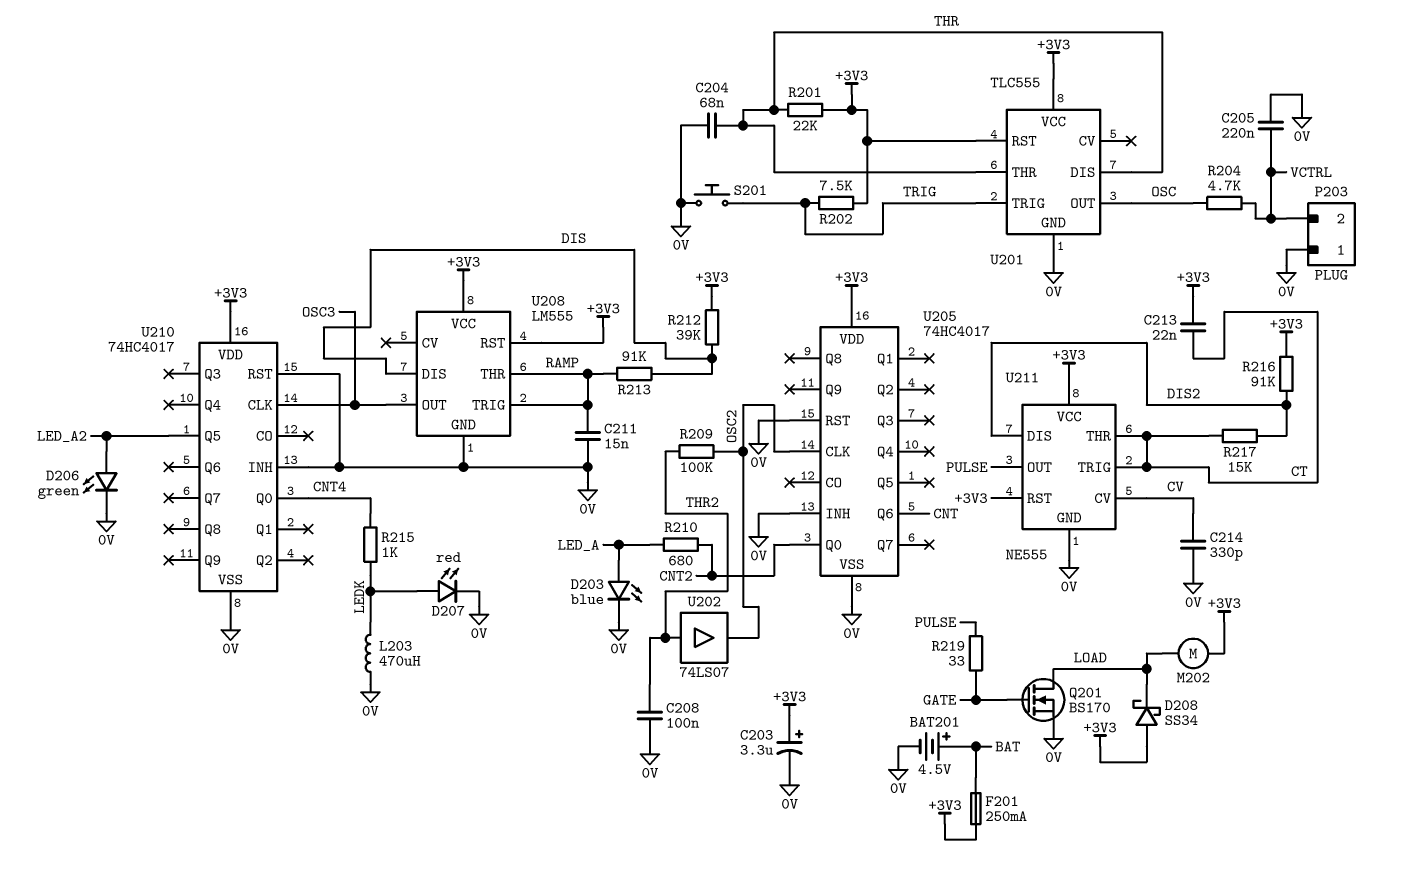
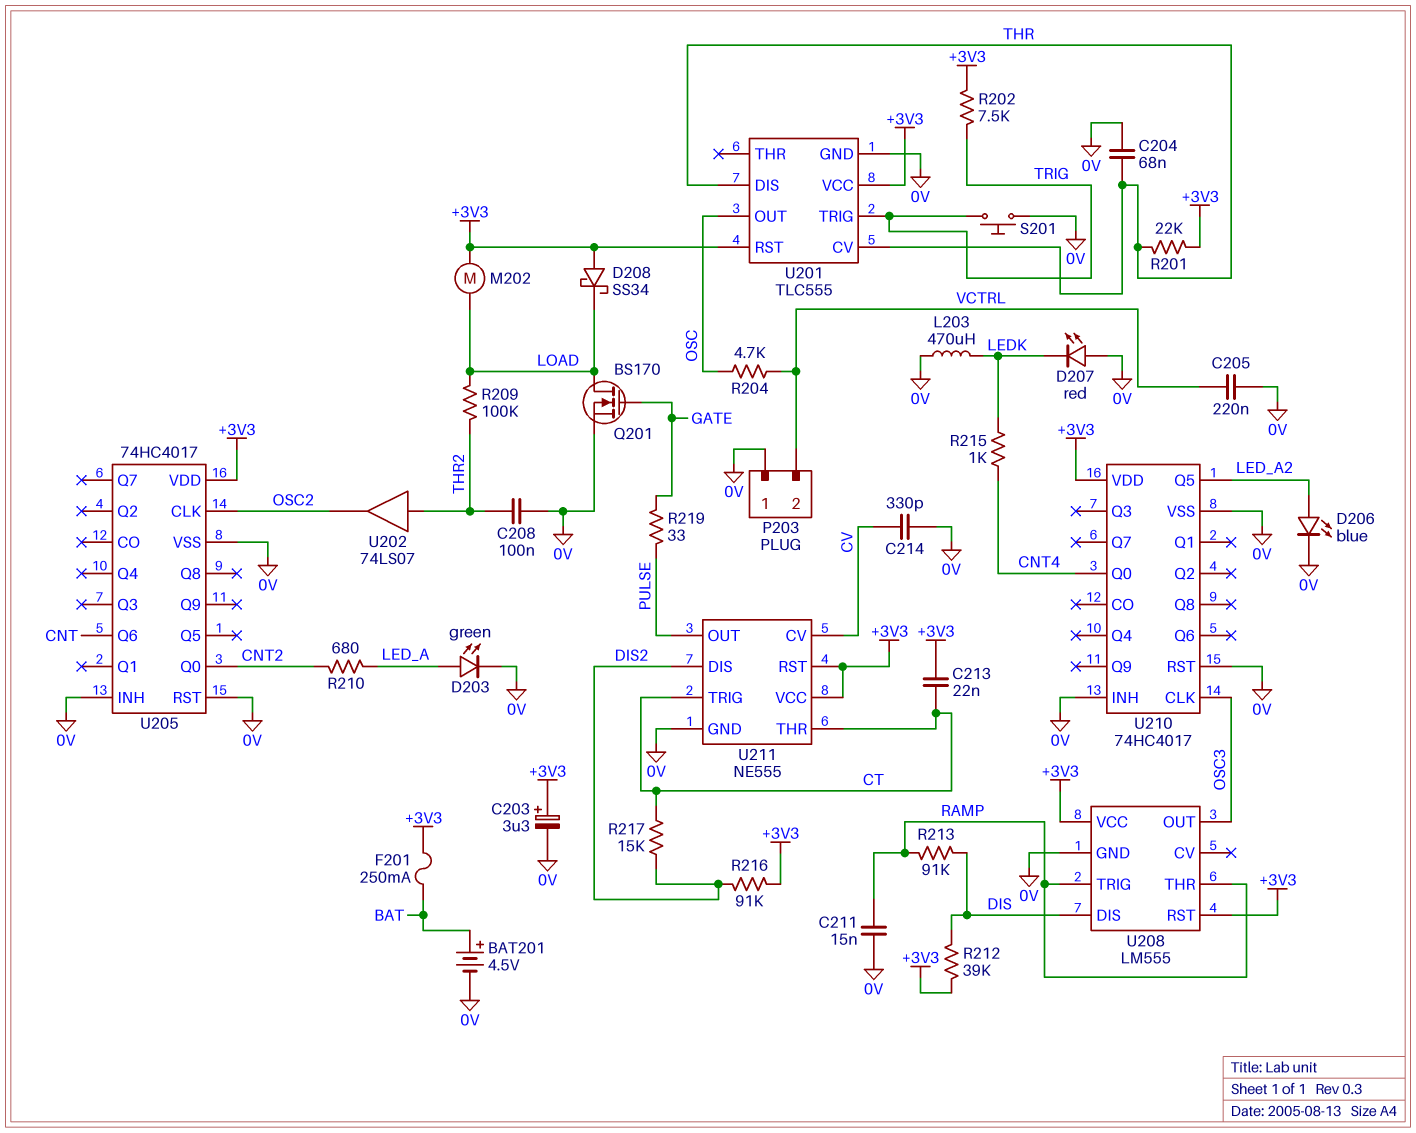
D203: LED blue (A LED_A, K 0V) -> LED green (A LED_A, K 0V)
D206: LED green (A LED_A2, K 0V) -> LED blue (A LED_A2, K 0V)
D207: LED red (A LEDK, K 0V) -> LED red (A 0V, K LEDK)
R209: 100k (OSC2, THR2) -> 100k (LOAD, THR2)
U201 pin CV: none -> THR
U201 pin THR: THR -> none

